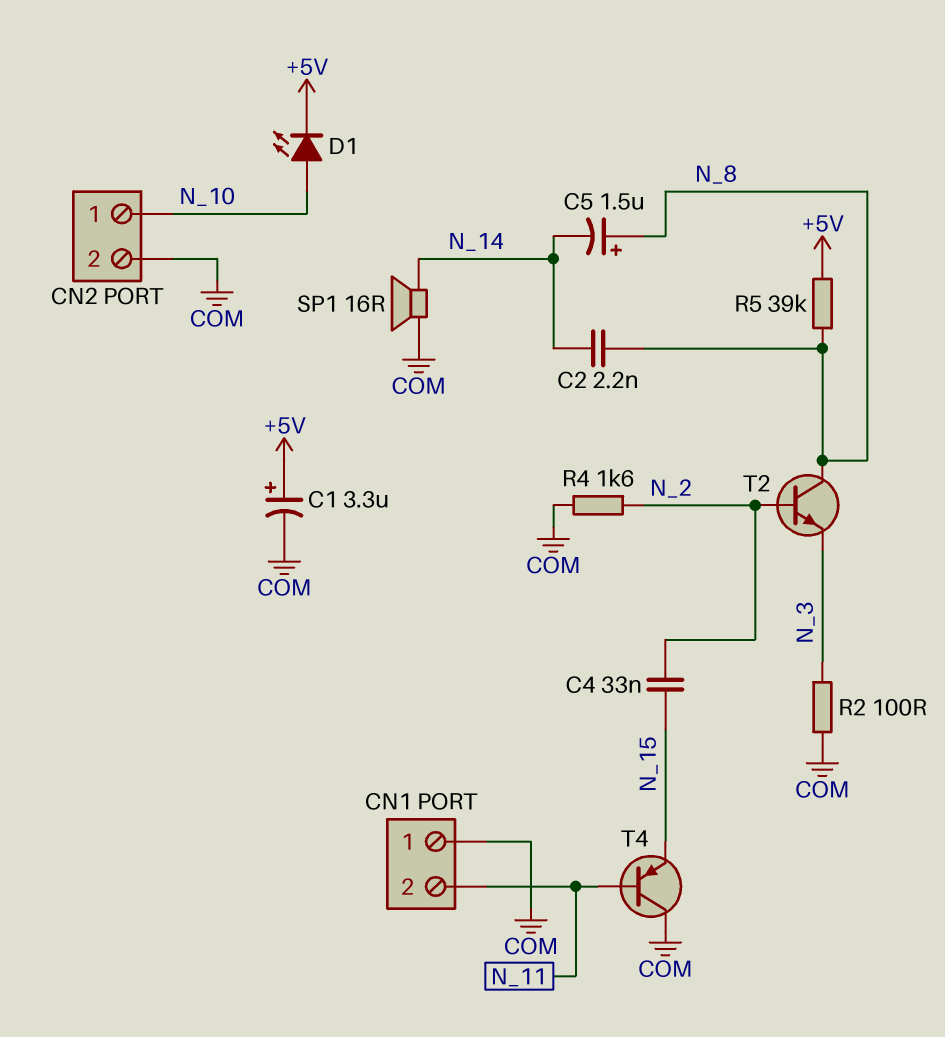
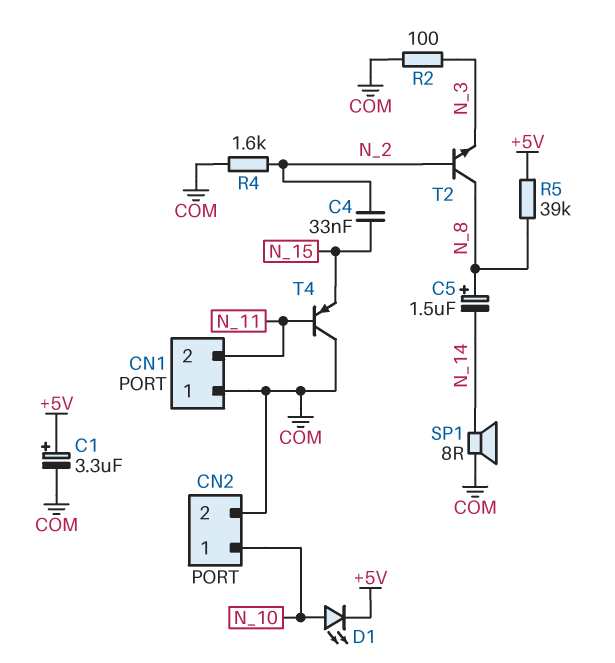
C2: 2.2nF (N_8, N_14) -> none
SP1: speaker 16R (COM, N_14) -> speaker 8R (COM, N_14)

